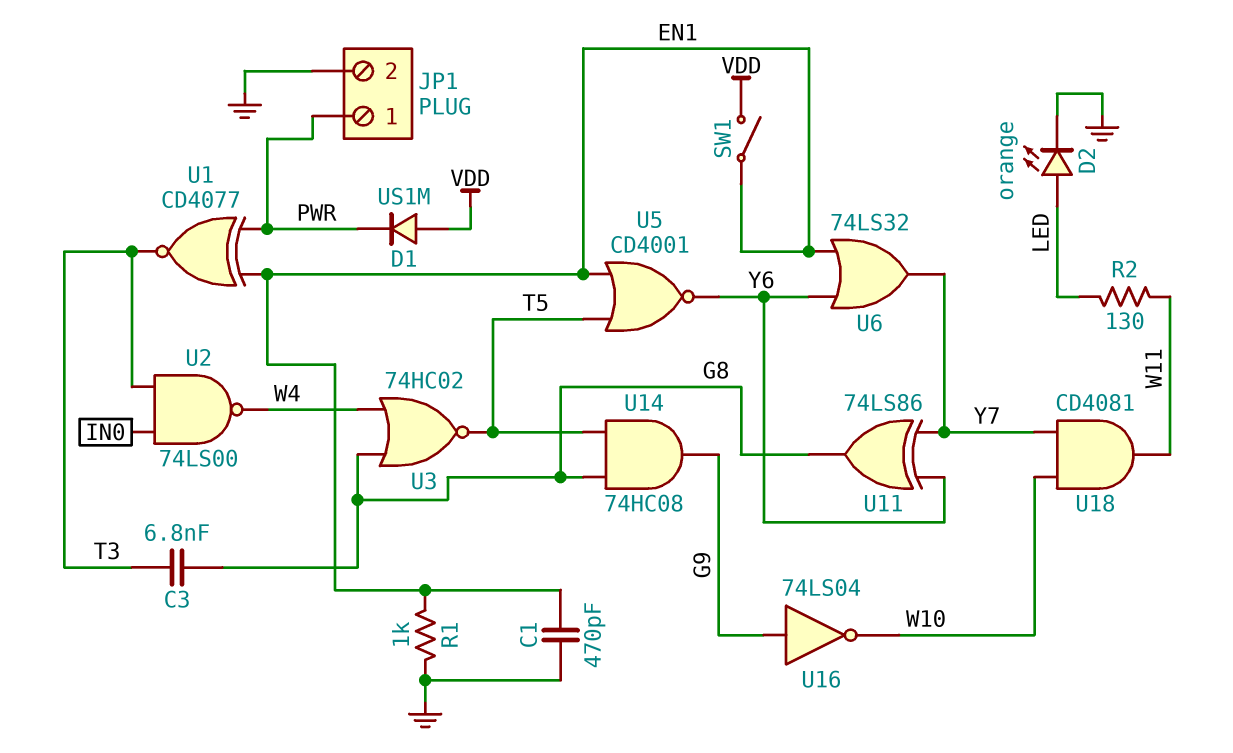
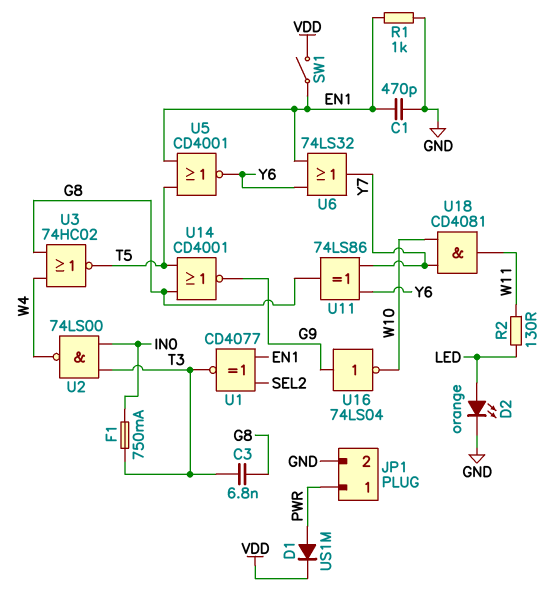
D1: diode US1M (A VDD, K PWR) -> diode US1M (A PWR, K VDD)
F1: none -> 750mA (IN0, T3)
U1: XNOR CD4077 (in EN1, in PWR, out T3) -> XNOR CD4077 (in EN1, in SEL2, out T3)
U14: AND 74HC08 (in G8, in T5, out G9) -> NOR CD4001 (in G8, in T5, out G9)

